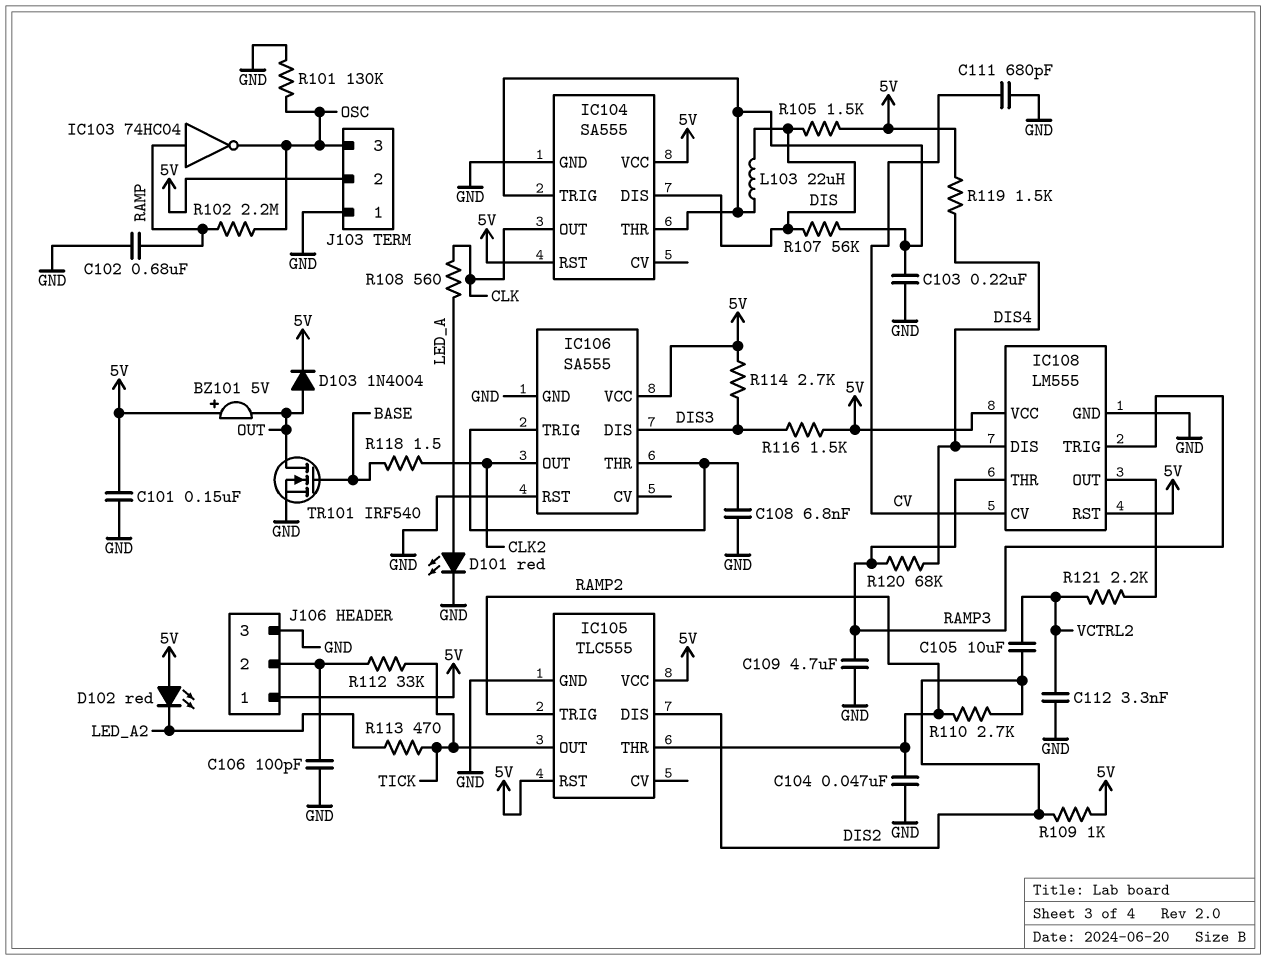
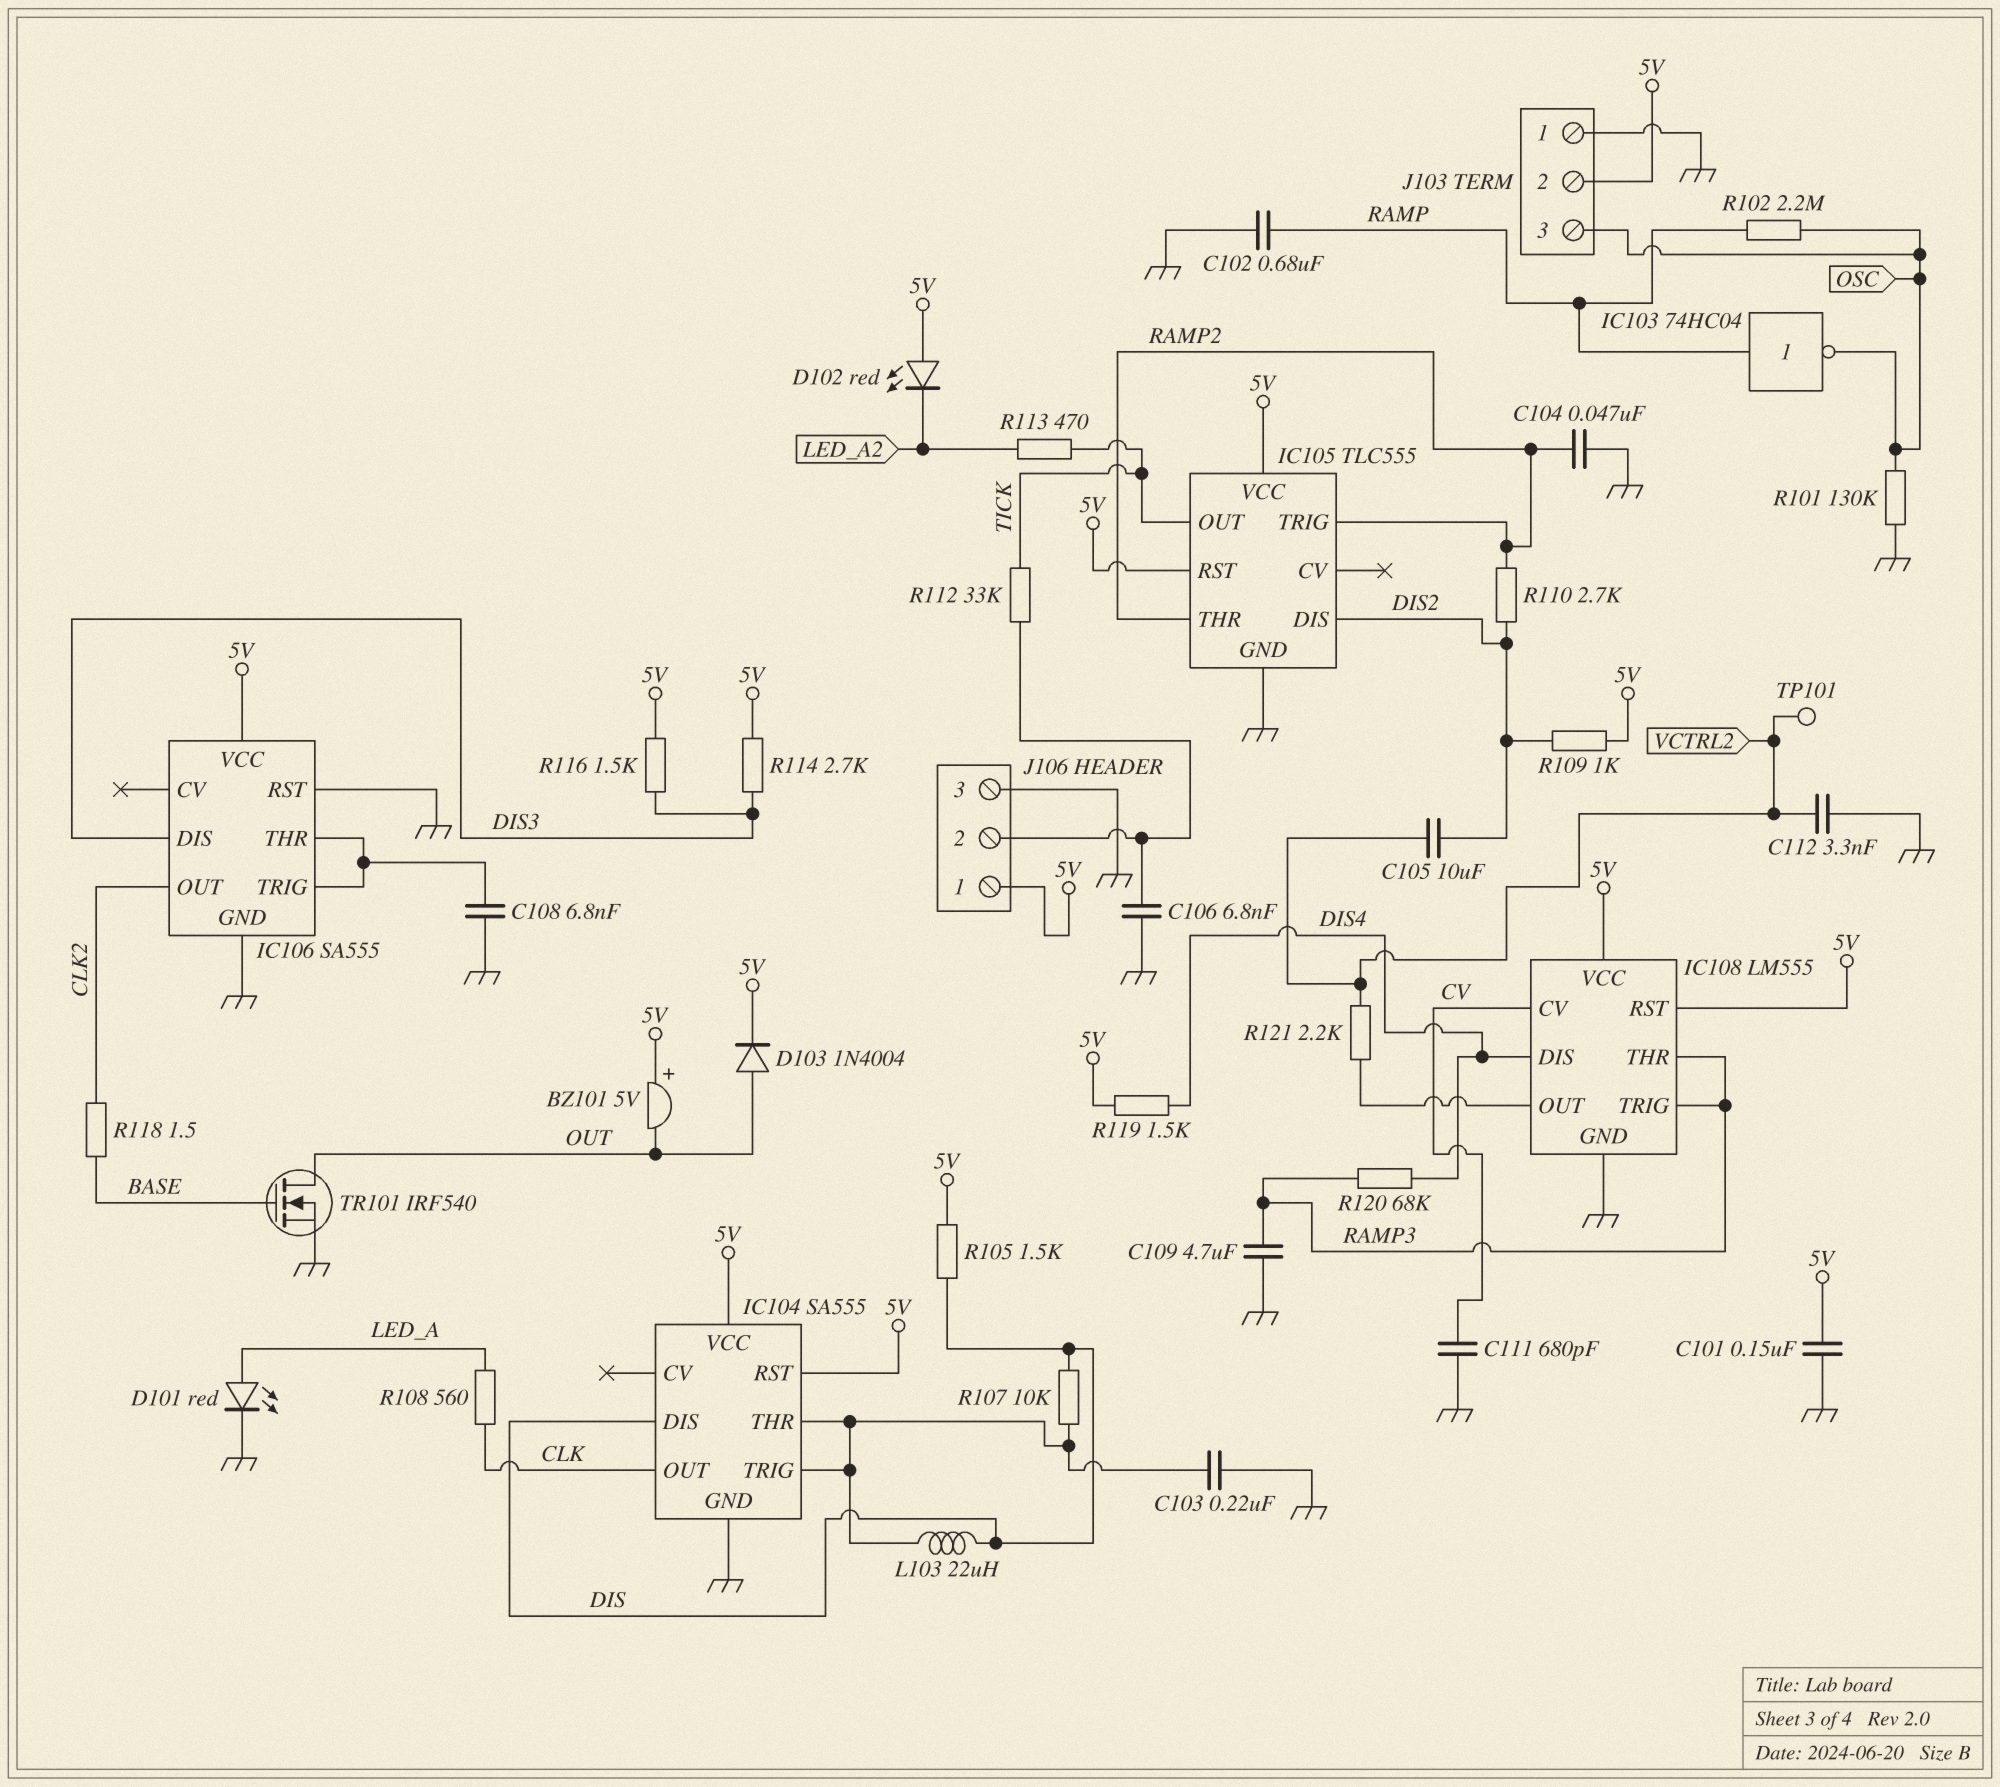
C106: 100pF (GND, J106/2) -> 6.8nF (GND, J106/2)
R107: 56k (DIS, IC104/THR) -> 10k (DIS, IC104/THR)
TP101: none -> test point (VCTRL2)

